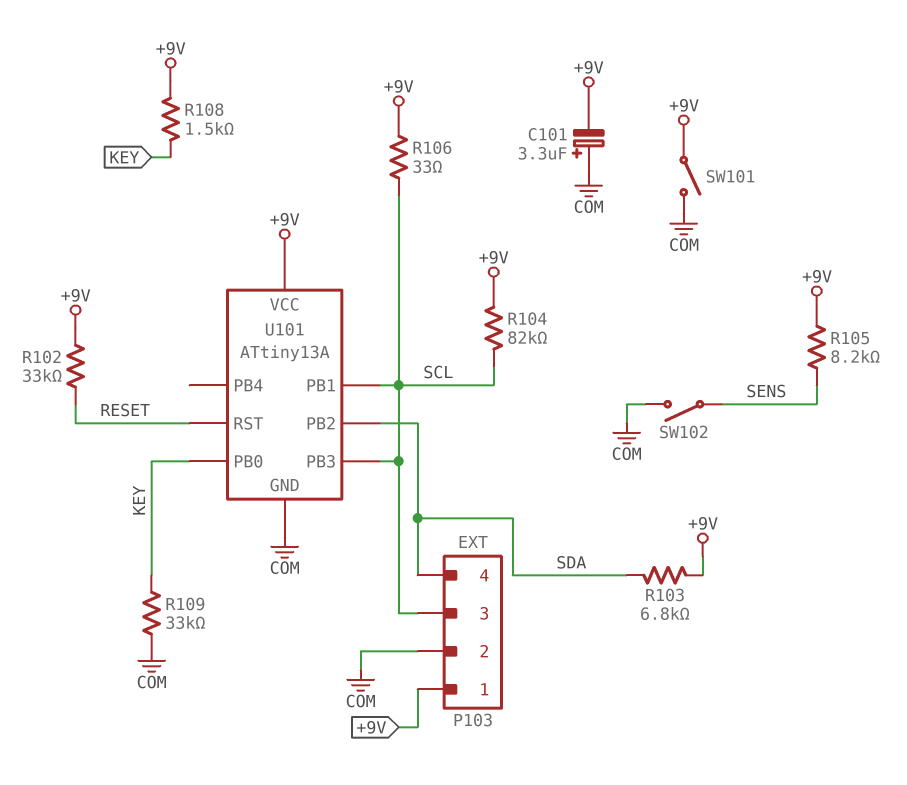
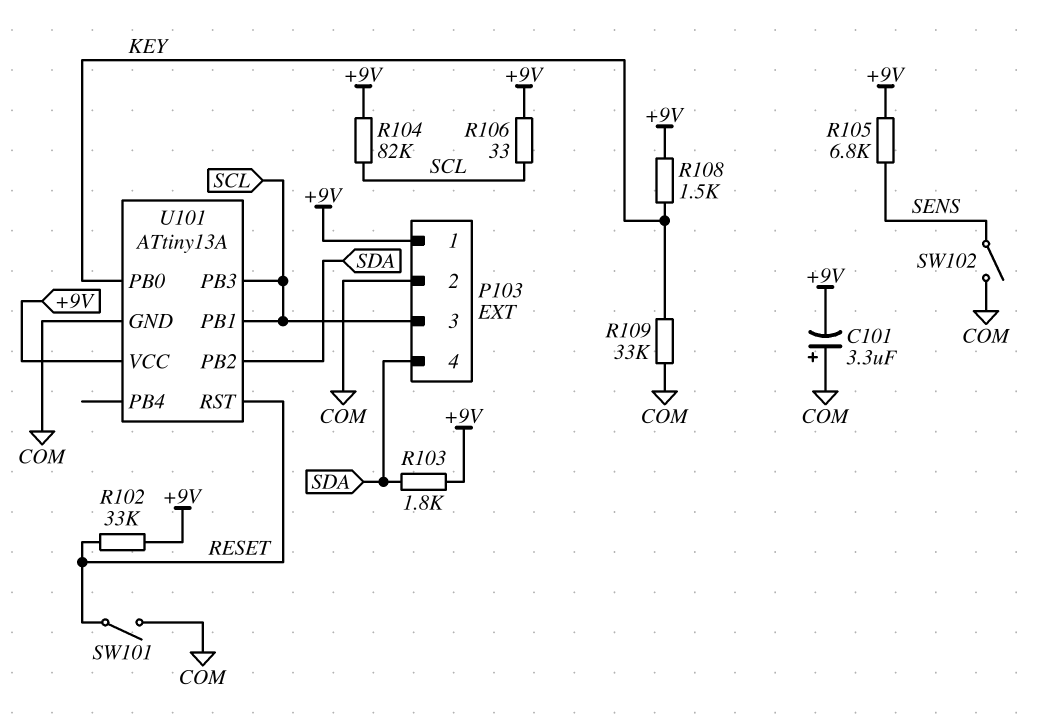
R103: 6.8k (+9V, SDA) -> 1.8k (+9V, SDA)
R105: 8.2k (+9V, SENS) -> 6.8k (+9V, SENS)
SW101: switch (+9V, COM) -> switch (COM, RESET)

